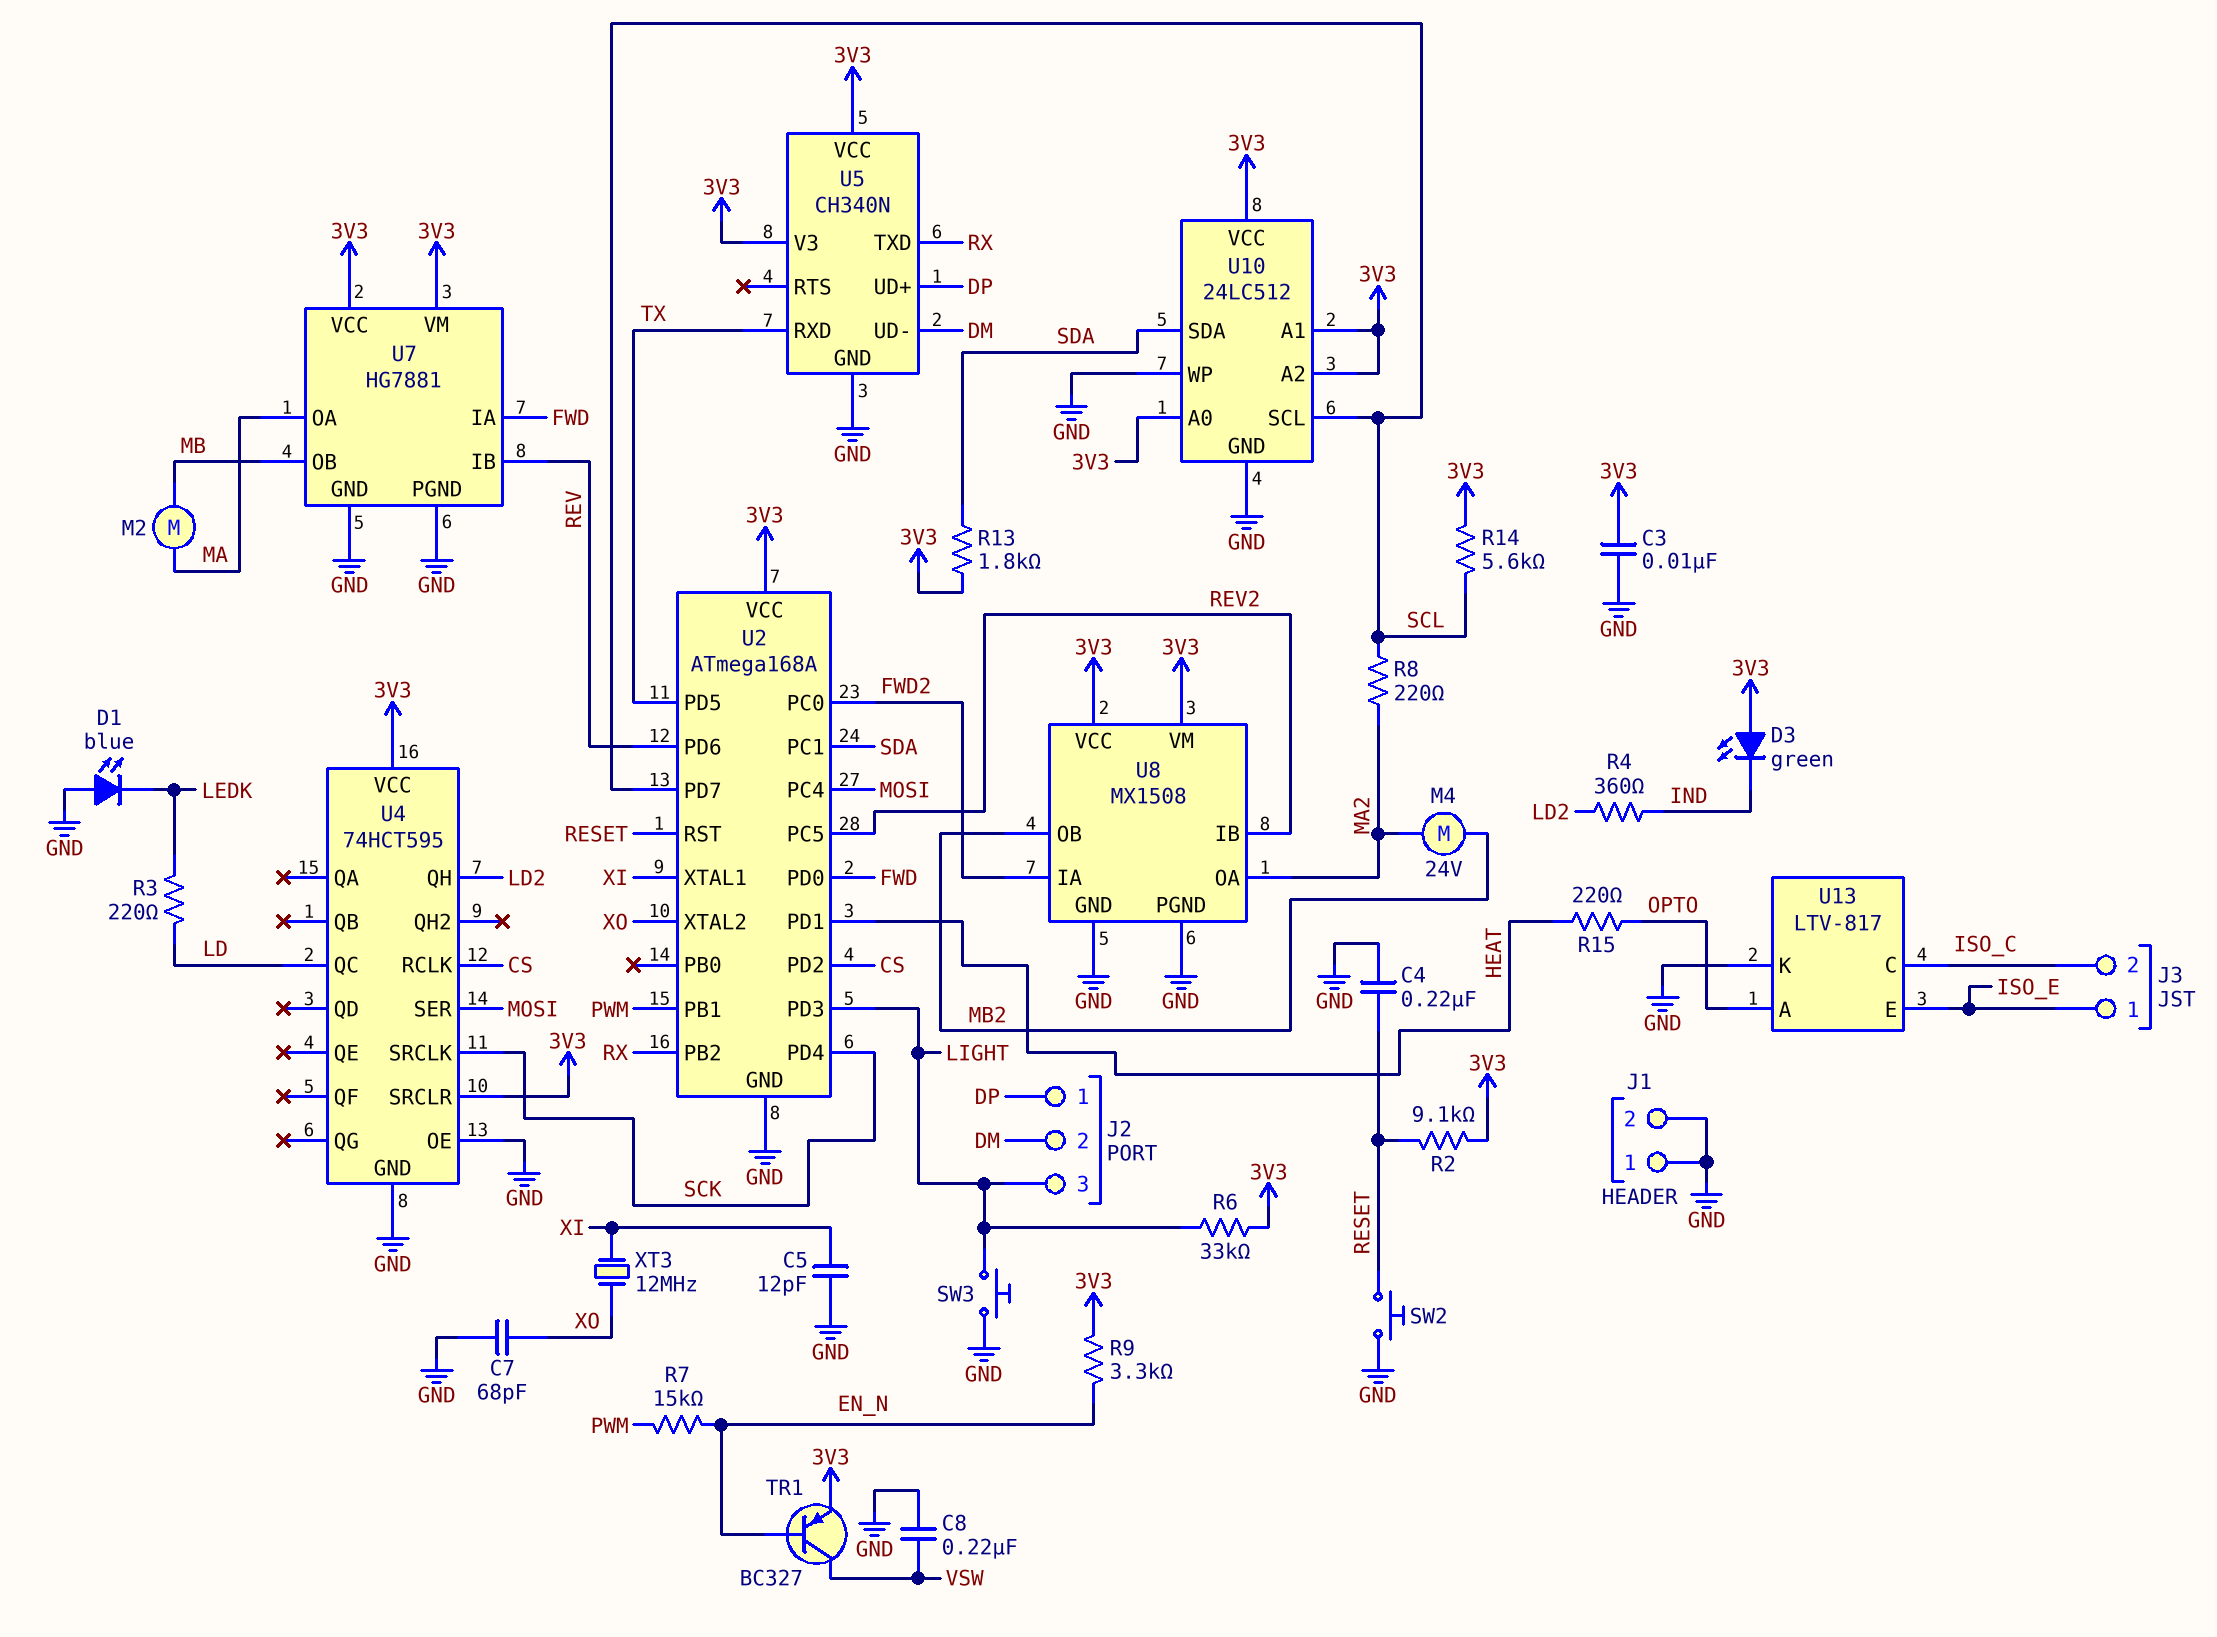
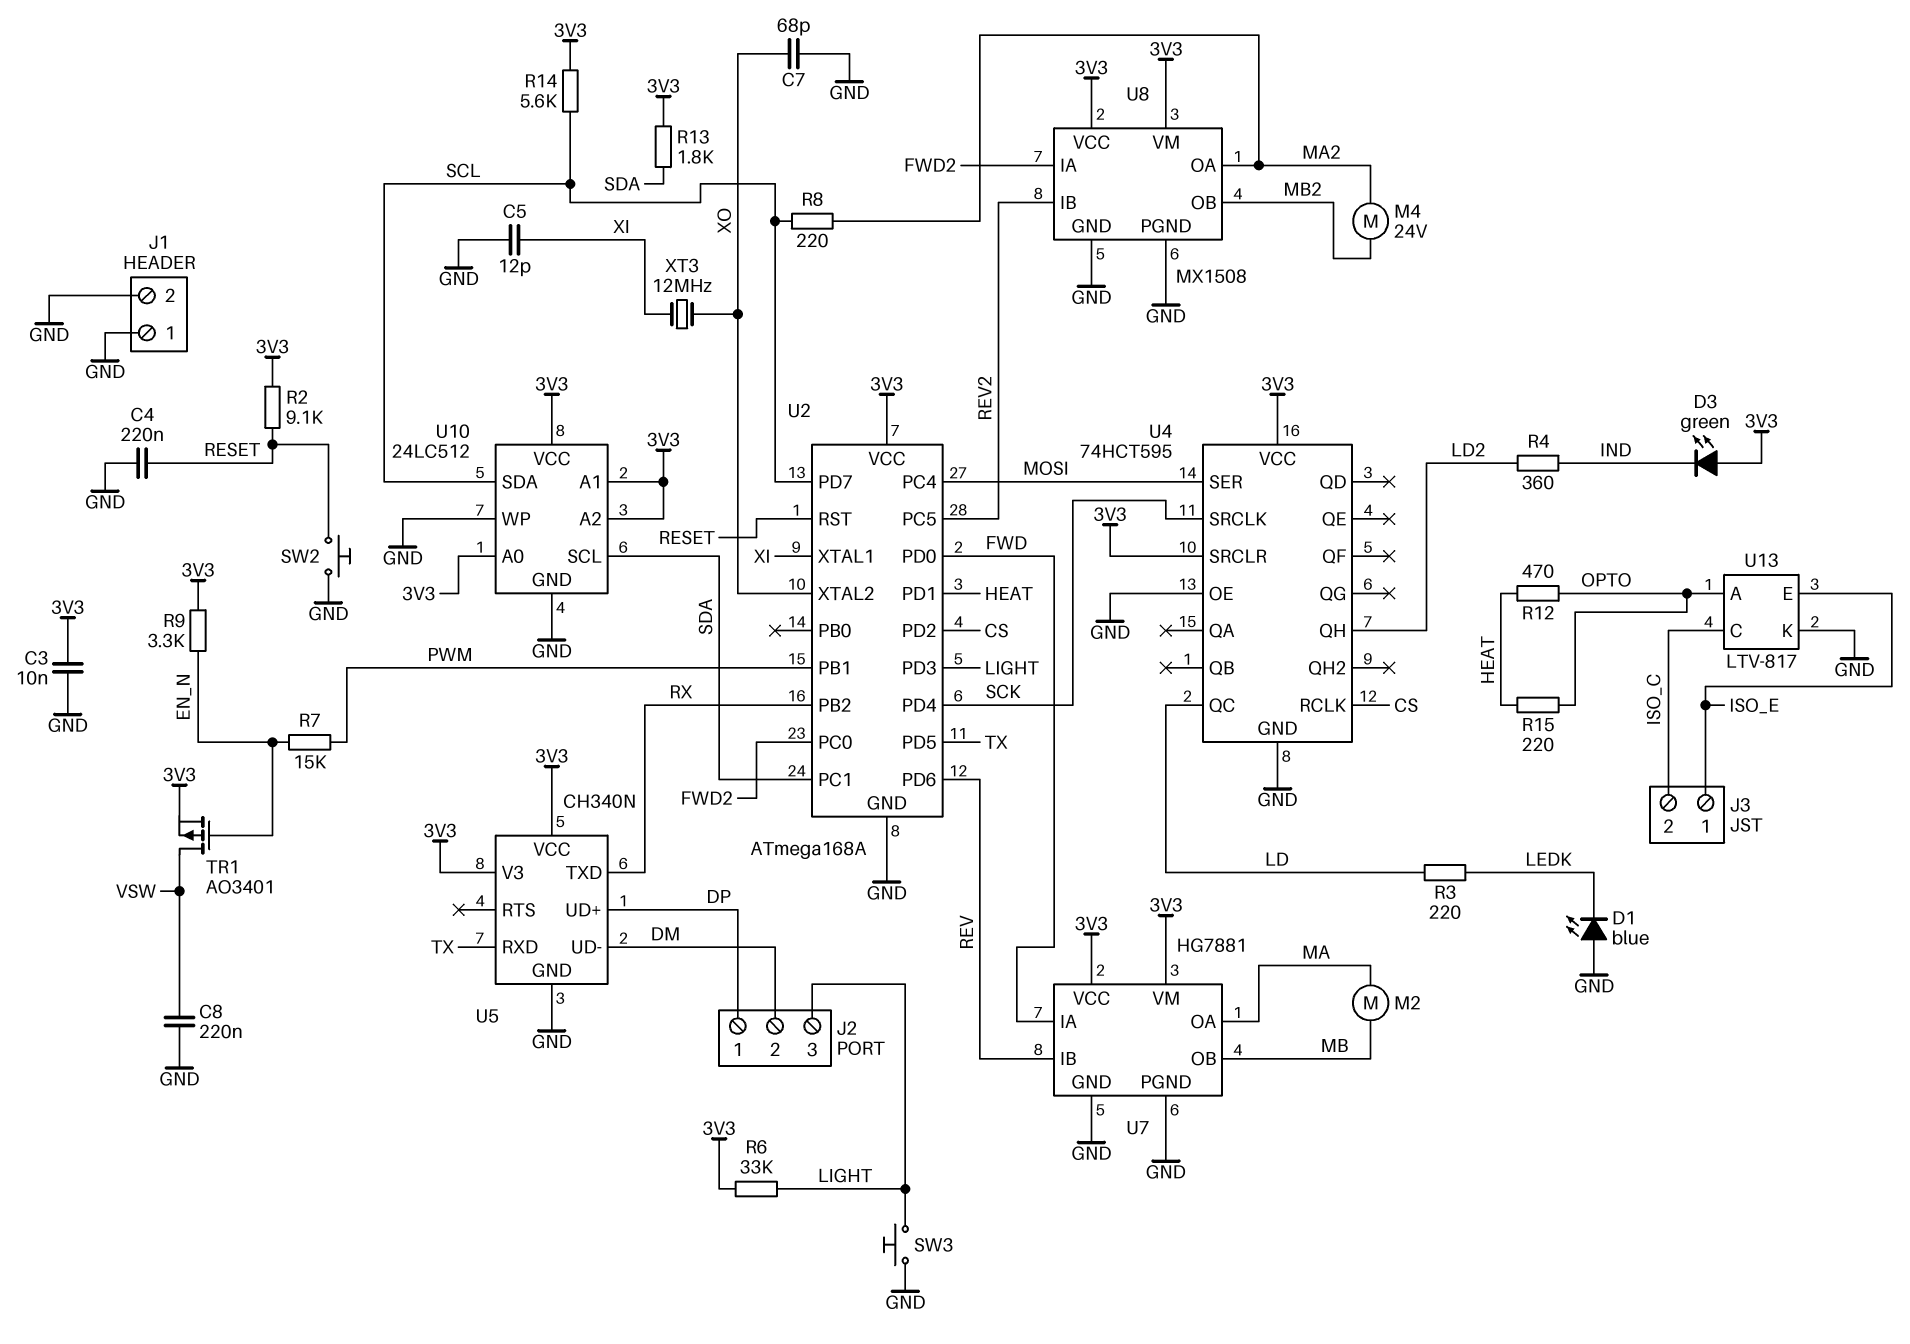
R12: none -> 470 (HEAT, OPTO)
TR1: PNP BC327 (B EN_N, C VSW, E 3V3) -> PMOS AO3401 (G EN_N, D VSW, S 3V3)
U10 pin SCL: SCL -> SDA
U10 pin SDA: SDA -> SCL

